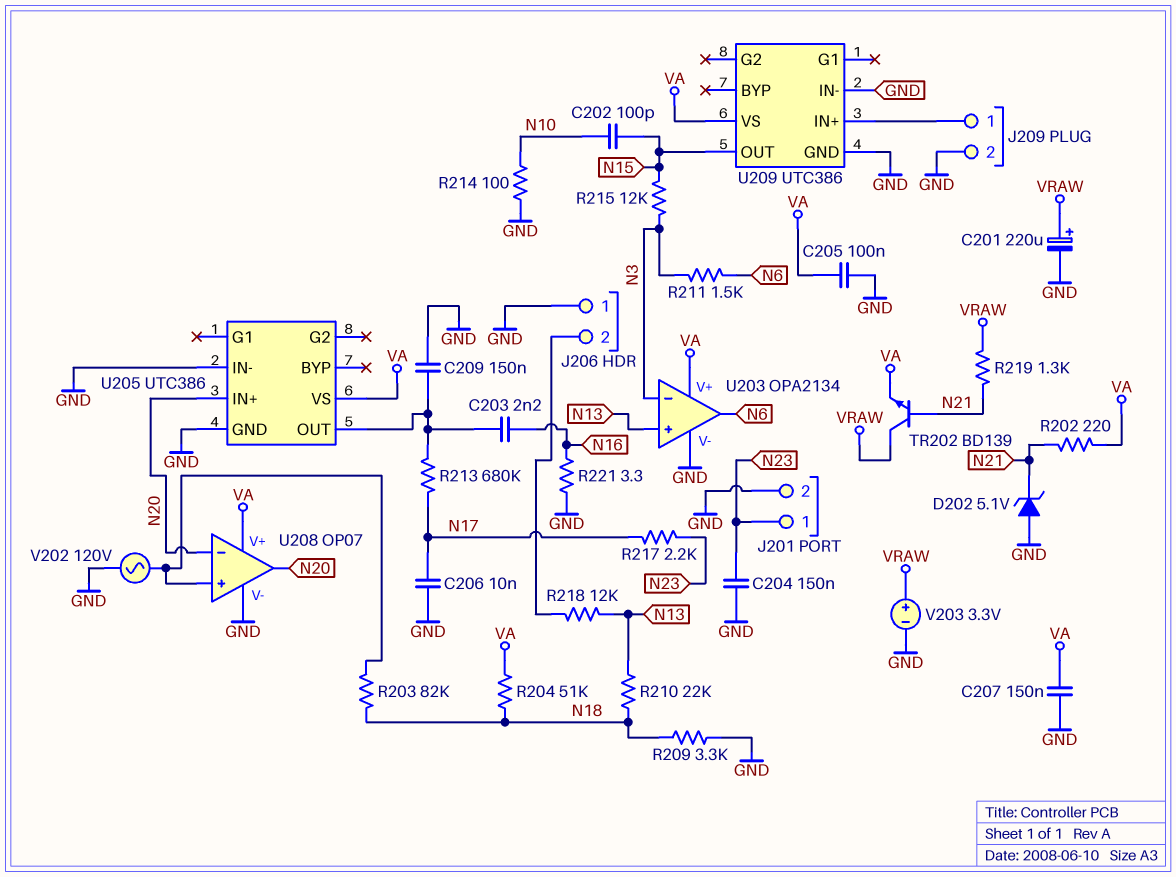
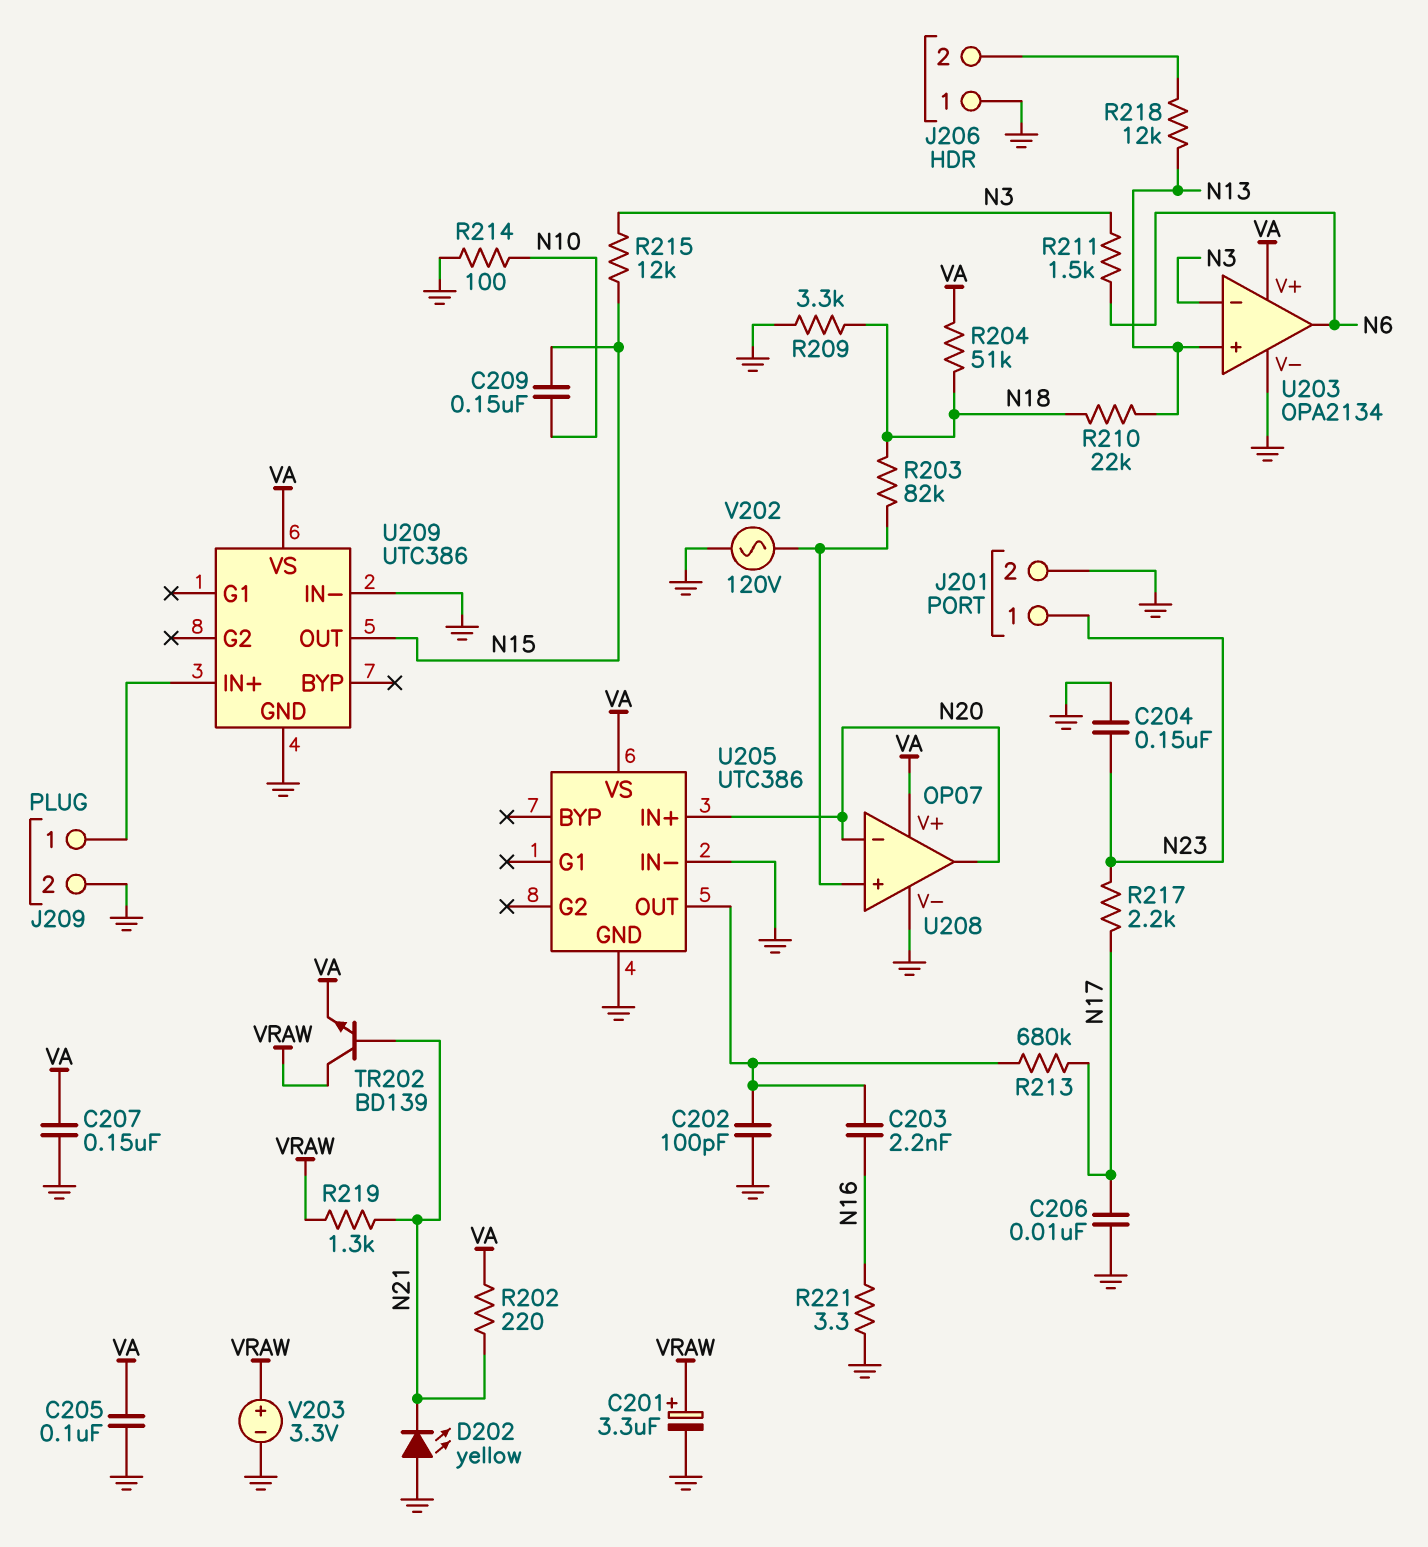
C201: 220uF (plus VRAW, minus GND) -> 3.3uF (plus VRAW, minus GND)
C202: 100pF (N10, N15) -> 100pF (GND, U205/OUT)
C209: 150nF (GND, U205/OUT) -> 150nF (N10, N15)
D202: zener 5.1V (A GND, K N21) -> LED yellow (A GND, K N21)

